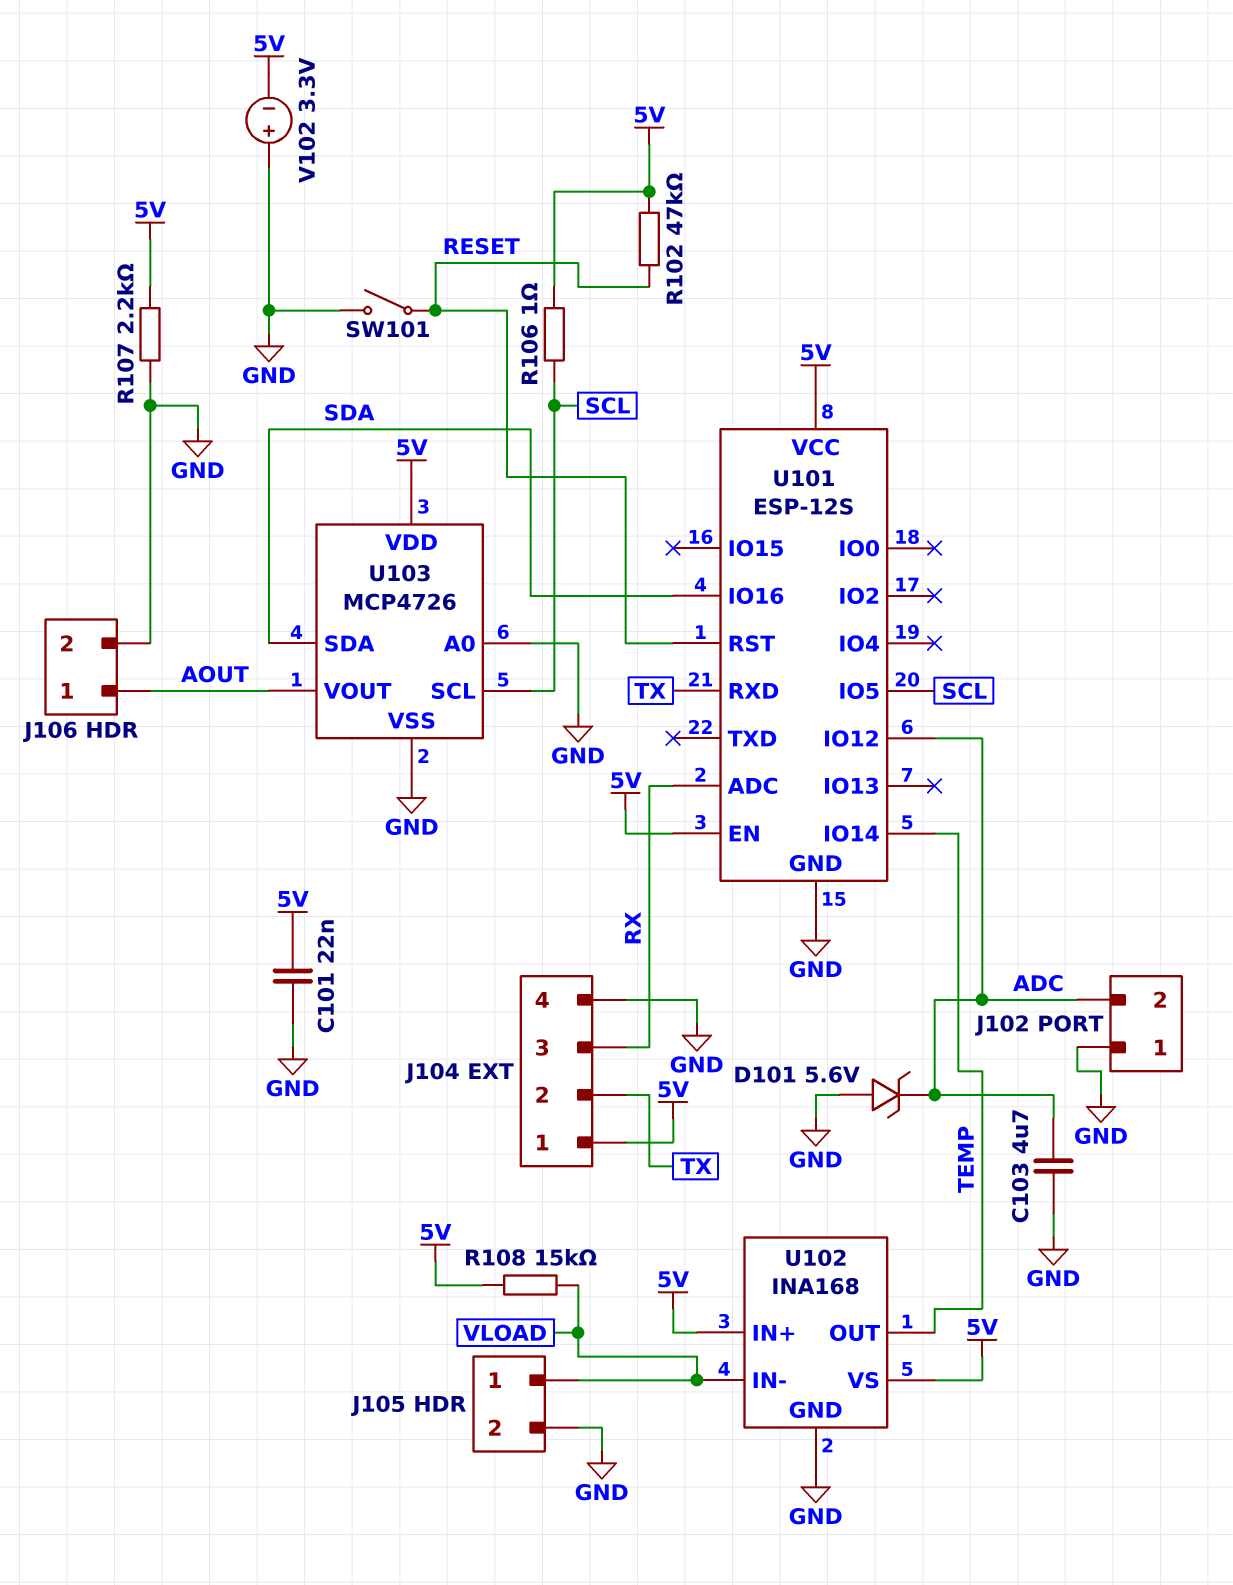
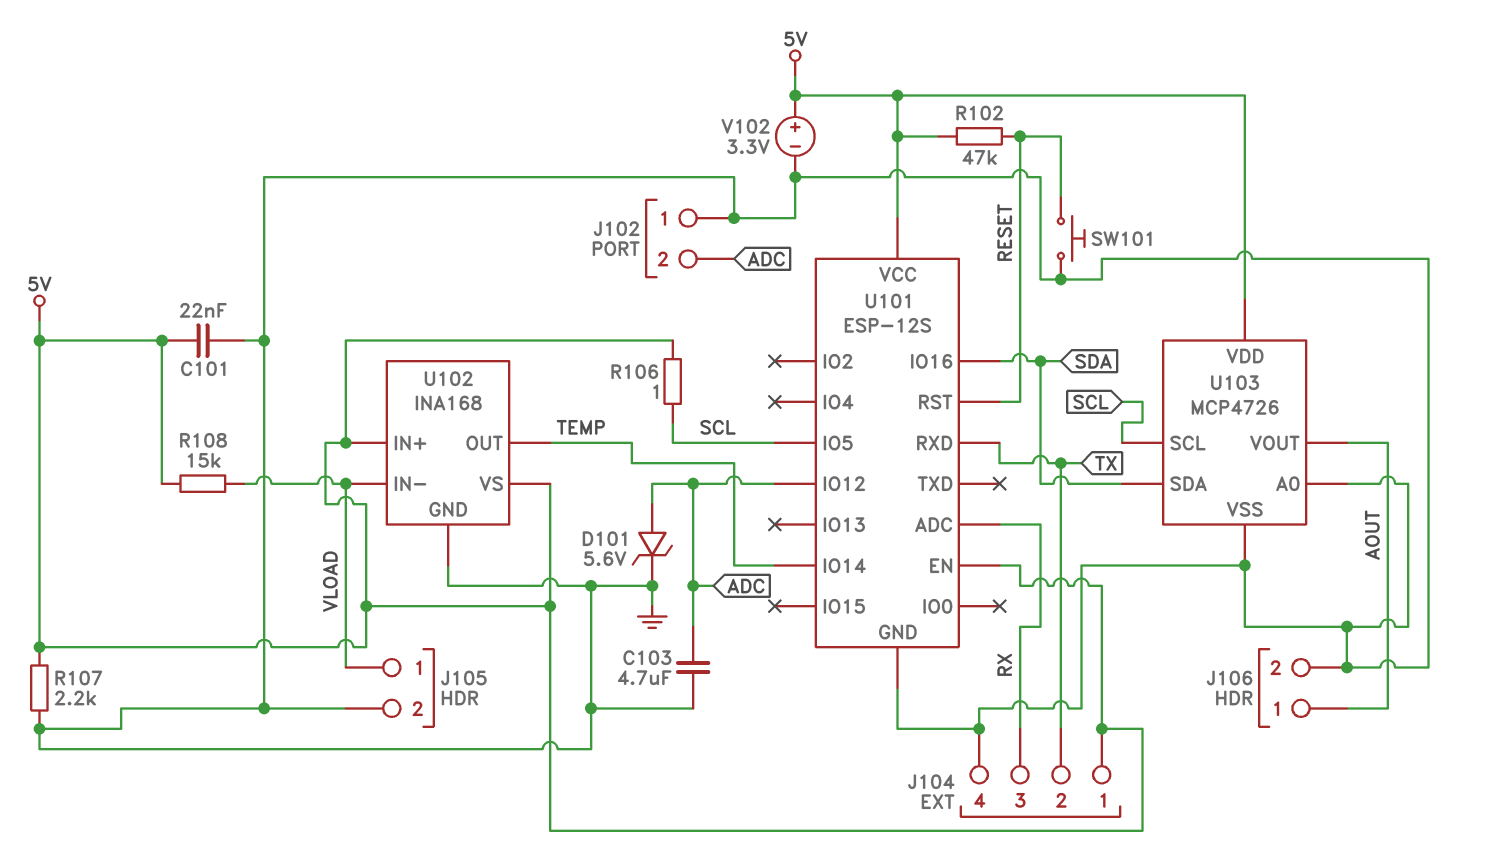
D101: zener 5.6V (A GND, K ADC) -> zener 5.6V (A ADC, K GND)
SW101: switch (GND, RESET) -> button (GND, RESET)
V102: 3.3V (plus GND, minus 5V) -> 3.3V (plus 5V, minus GND)

